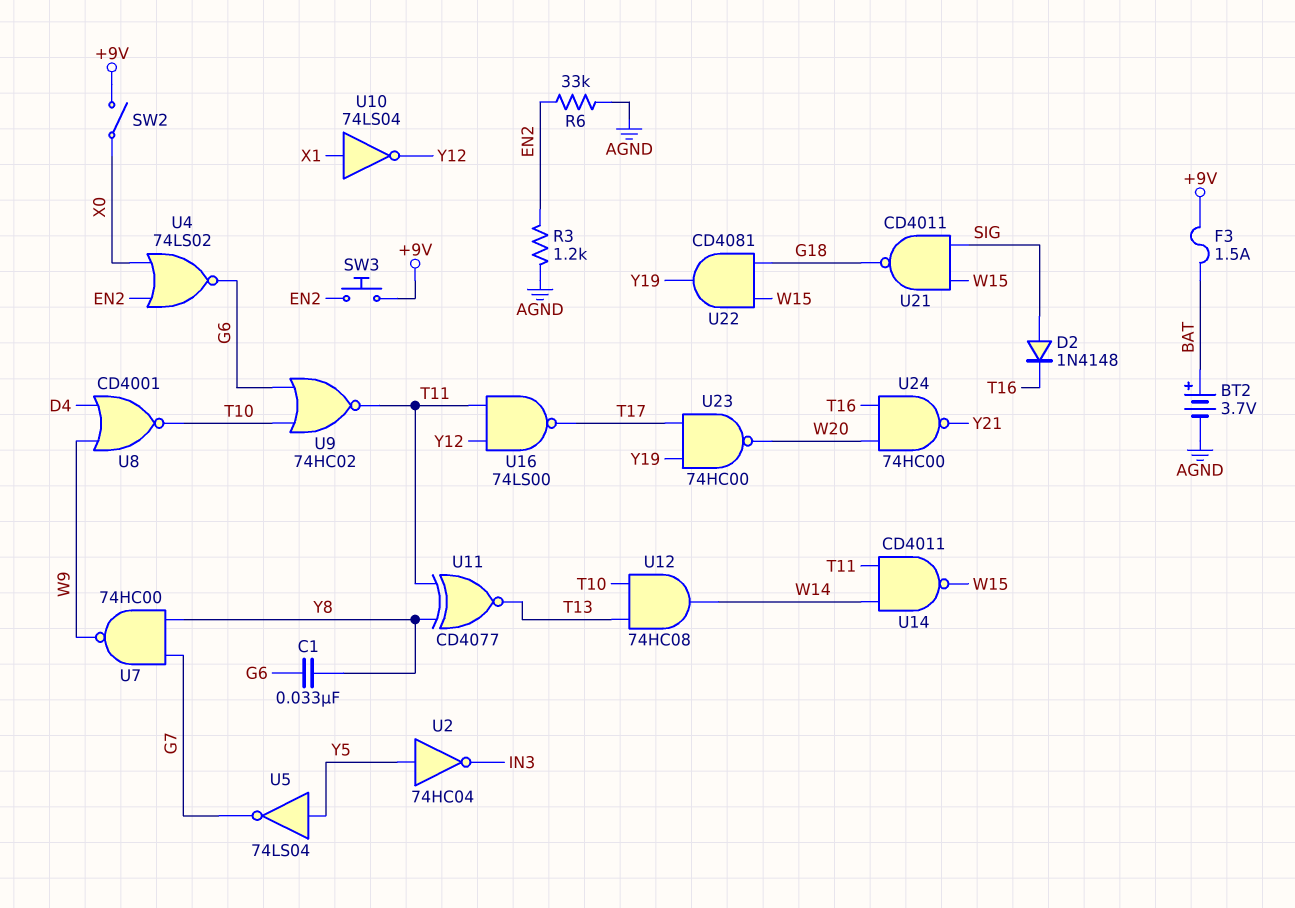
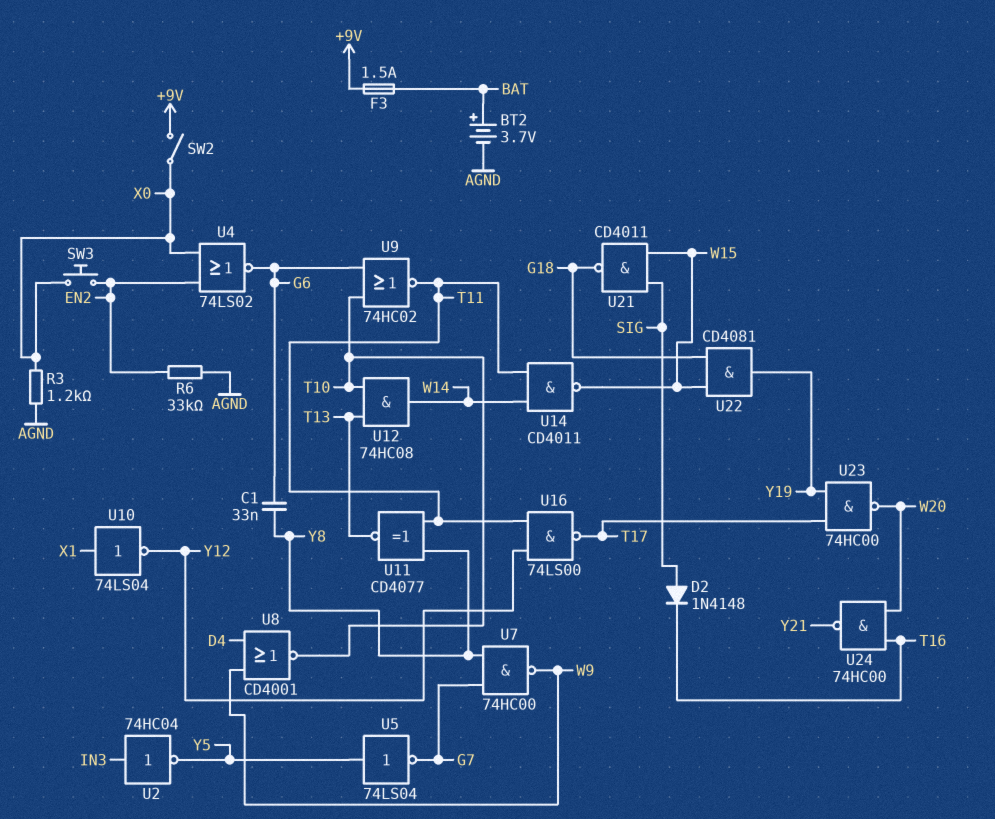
R3: 1.2k (AGND, EN2) -> 1.2k (AGND, X0)
SW3: button (+9V, EN2) -> button (EN2, X0)
U2: NOT 74HC04 (in Y5, out IN3) -> NOT 74HC04 (in IN3, out Y5)

